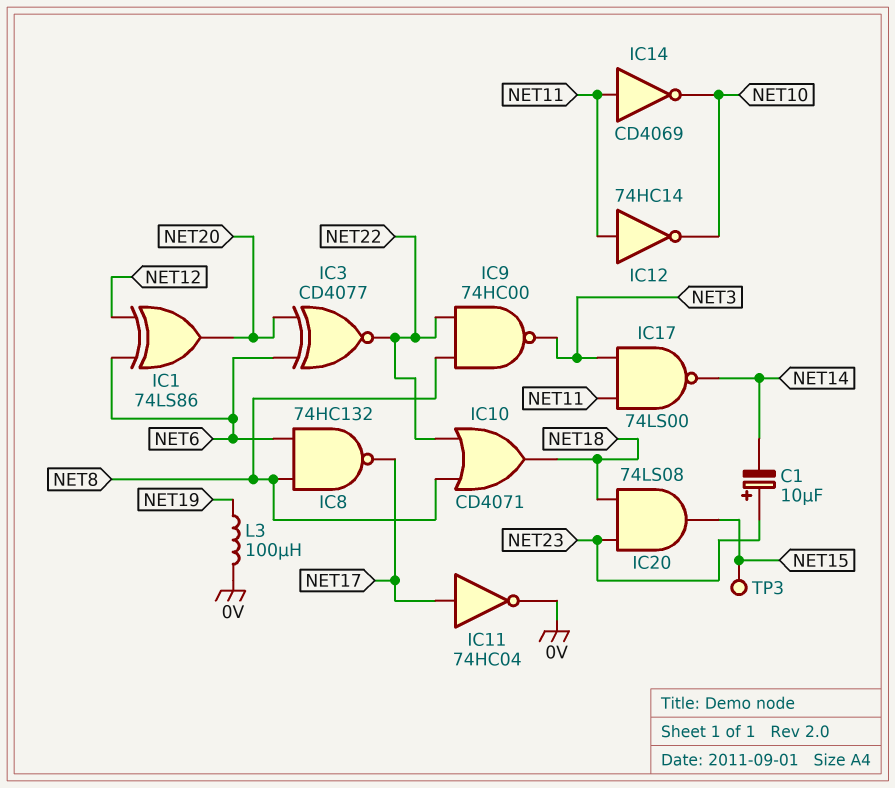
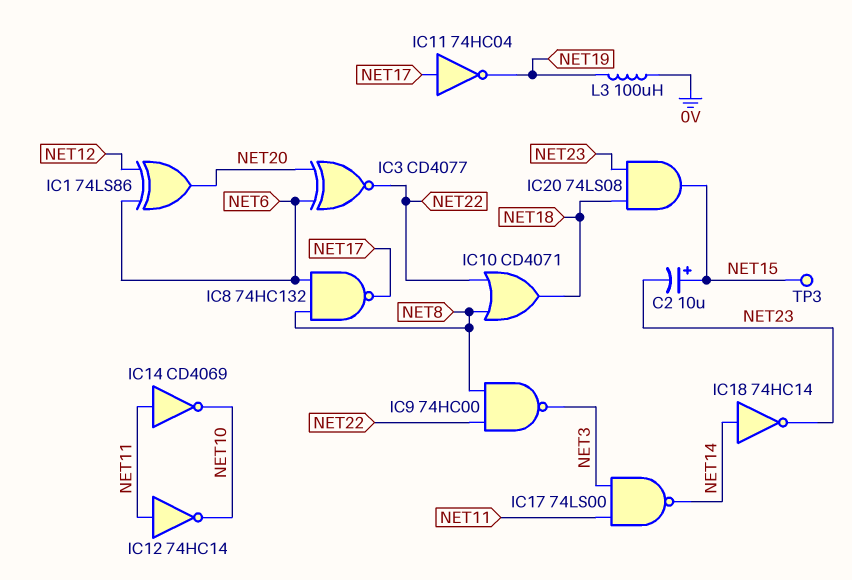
C1: 10uF (plus NET23, minus NET14) -> none
C2: none -> 10uF (plus NET15, minus NET23)
IC11: NOT 74HC04 (in NET17, out 0V) -> NOT 74HC04 (in NET17, out NET19)
IC18: none -> NOT 74HC14 (in NET14, out NET23)

